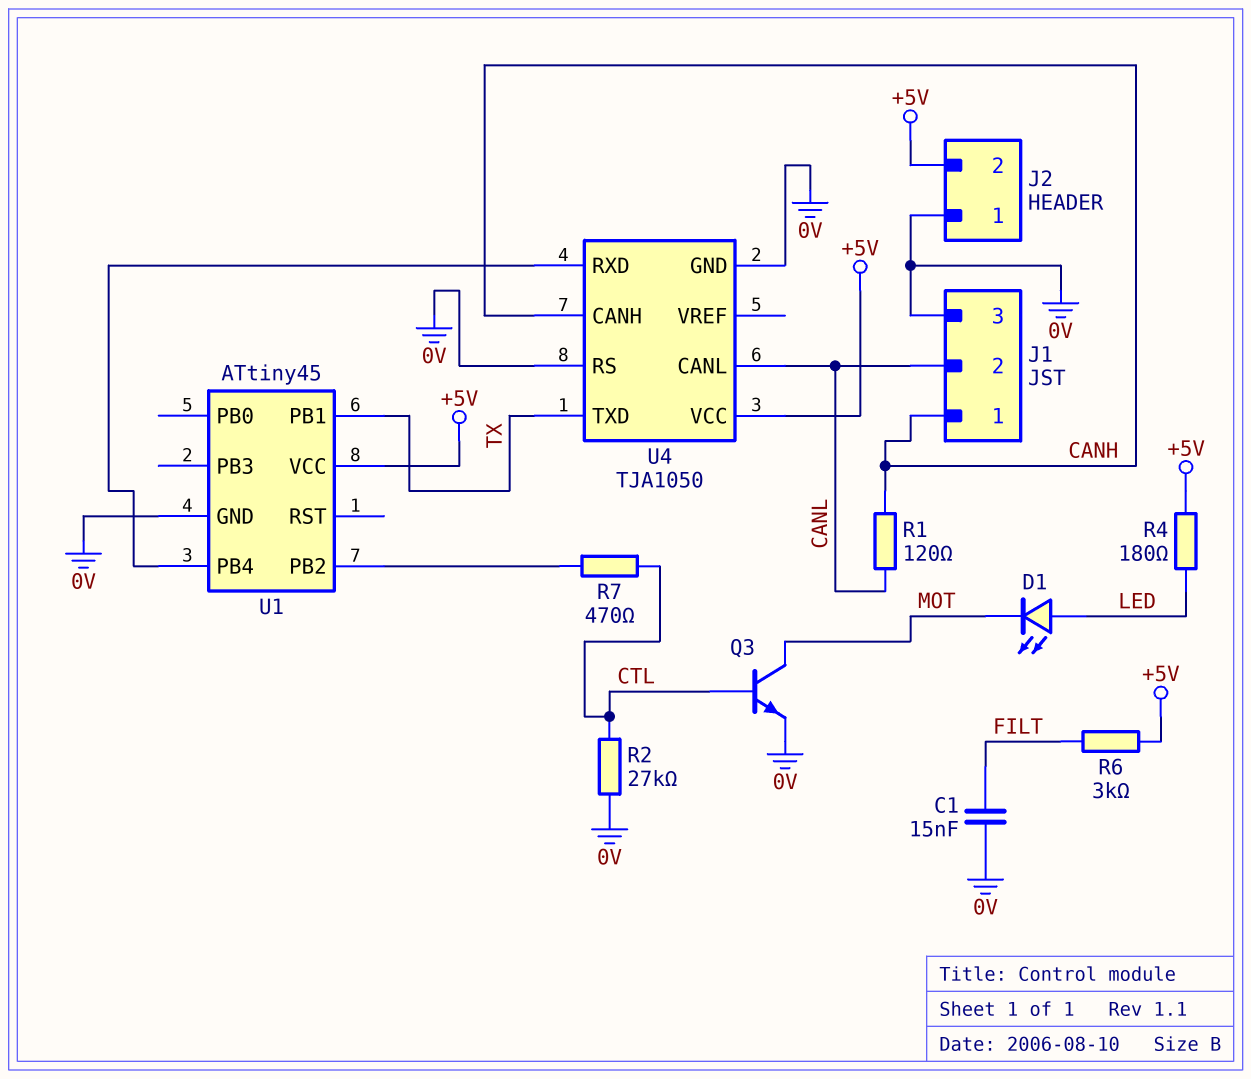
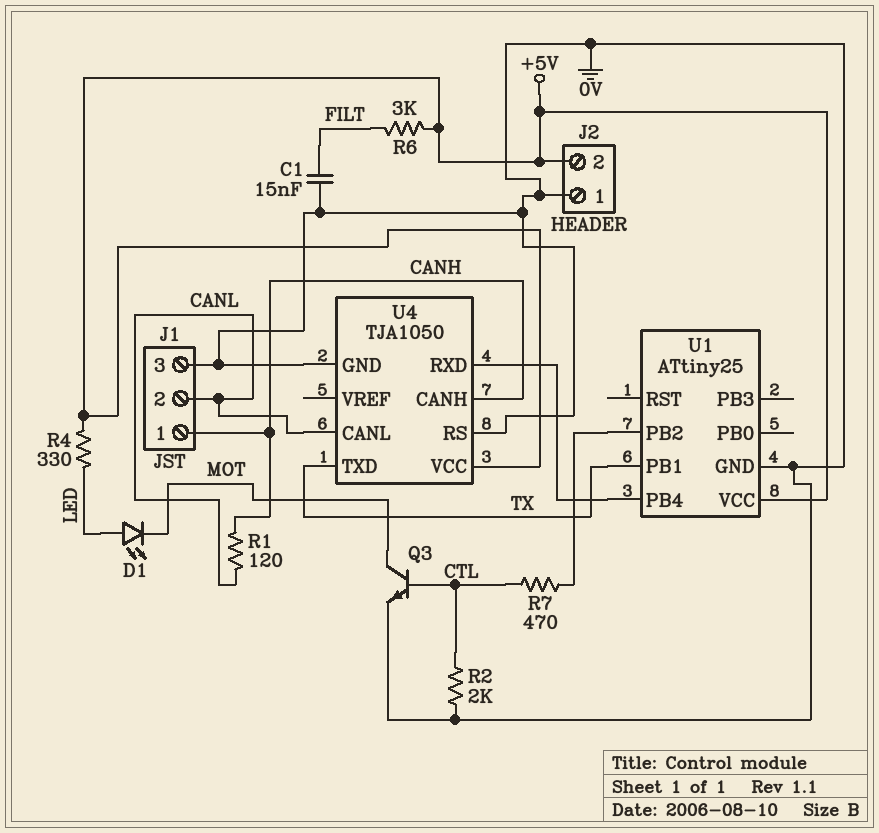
R2: 27k (0V, CTL) -> 2k (0V, CTL)
R4: 180 (+5V, LED) -> 330 (+5V, LED)
U1: ATtiny45 -> ATtiny25

